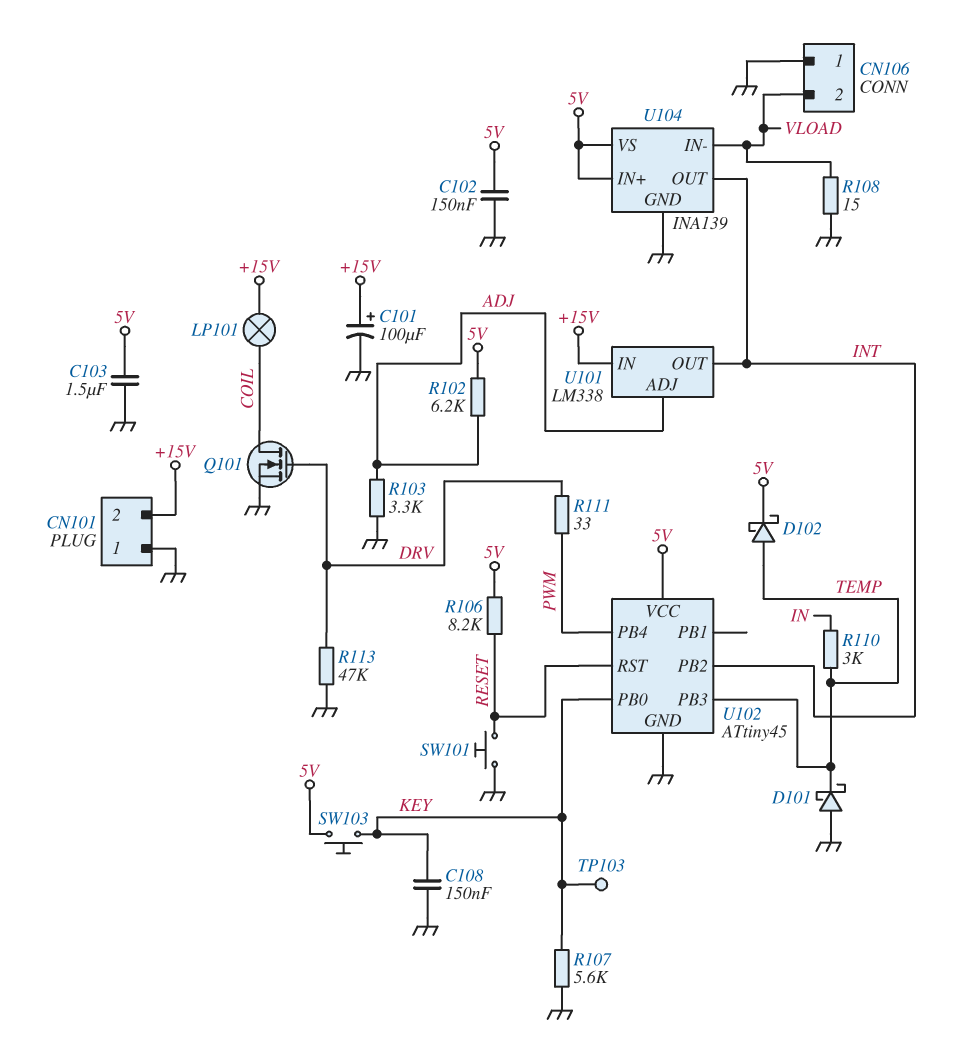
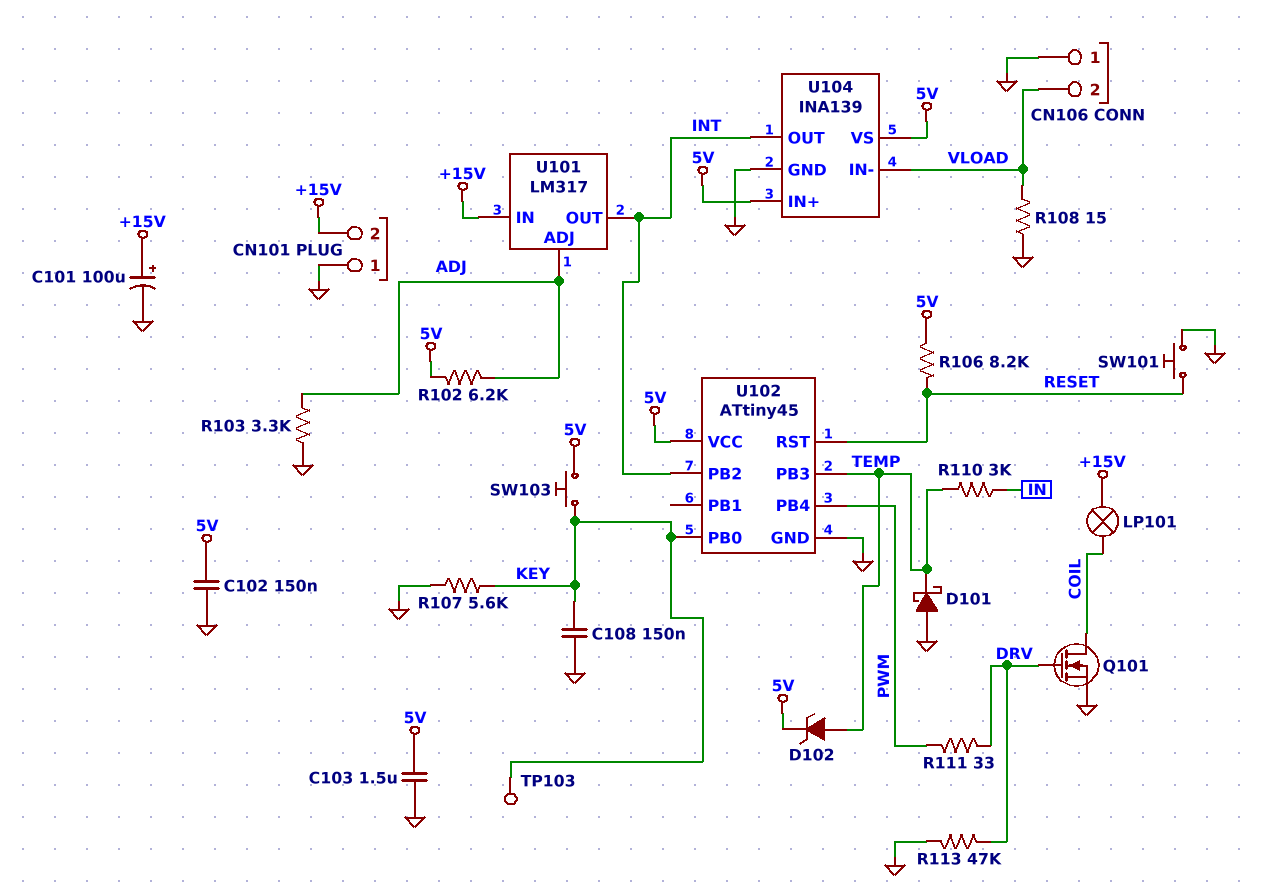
D102: schottky (A TEMP, K 5V) -> zener (A TEMP, K 5V)
U101: LM338 -> LM317

